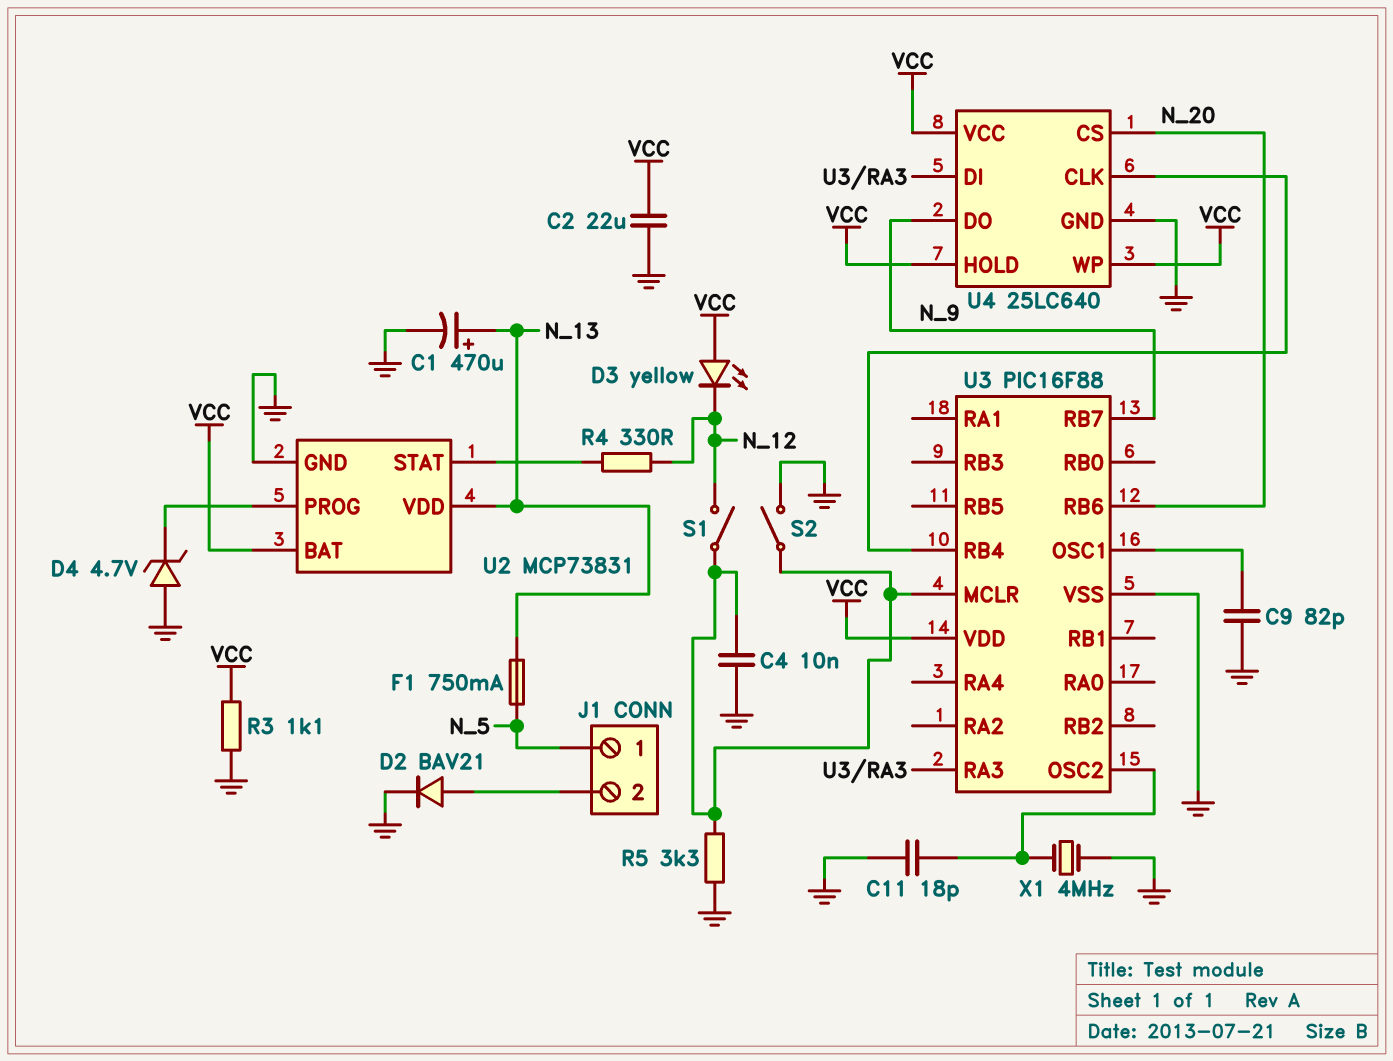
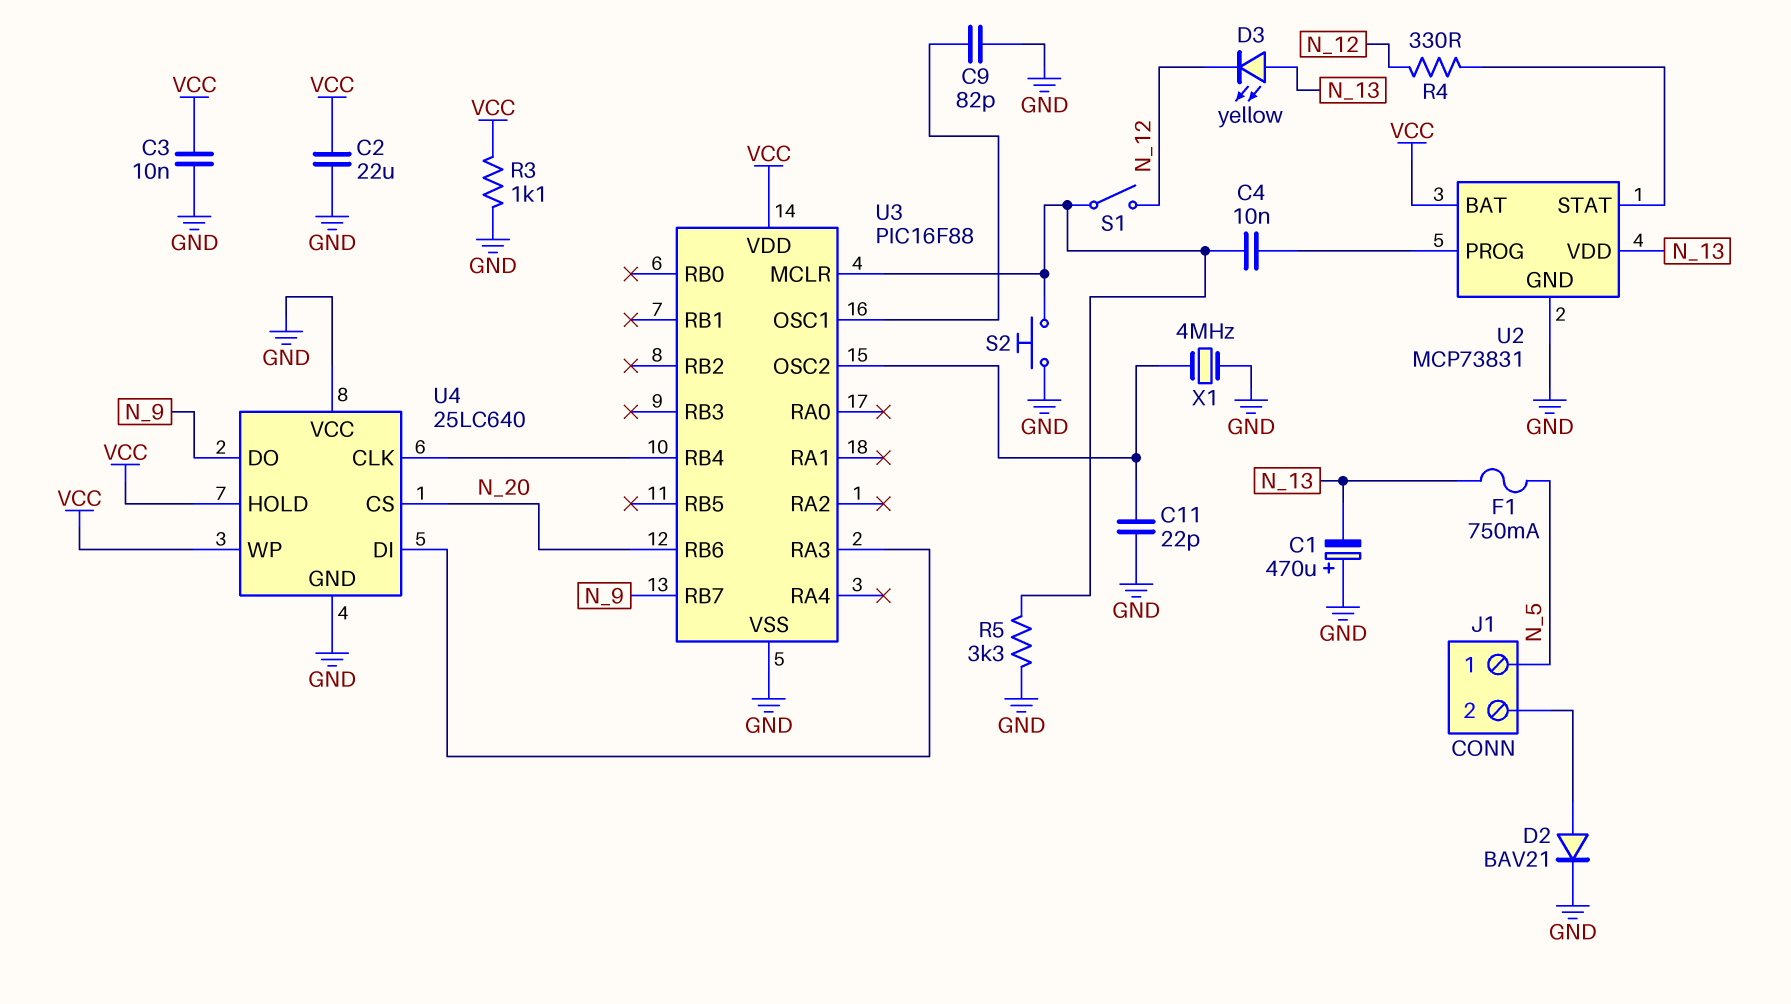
C1: 470uF (plus N_13, minus GND) -> 470uF (plus GND, minus N_13)
C3: none -> 10nF (GND, VCC)
C4: 10nF (GND, U3/MCLR) -> 10nF (U2/PROG, U3/MCLR)
C11: 18pF (GND, U3/OSC2) -> 22pF (GND, U3/OSC2)
D3: LED yellow (A VCC, K N_12) -> LED yellow (A N_13, K N_12)
D4: zener 4.7V (A GND, K U2/PROG) -> none
S2: switch (GND, U3/MCLR) -> button (GND, U3/MCLR)
U4 pin VCC: VCC -> GND

